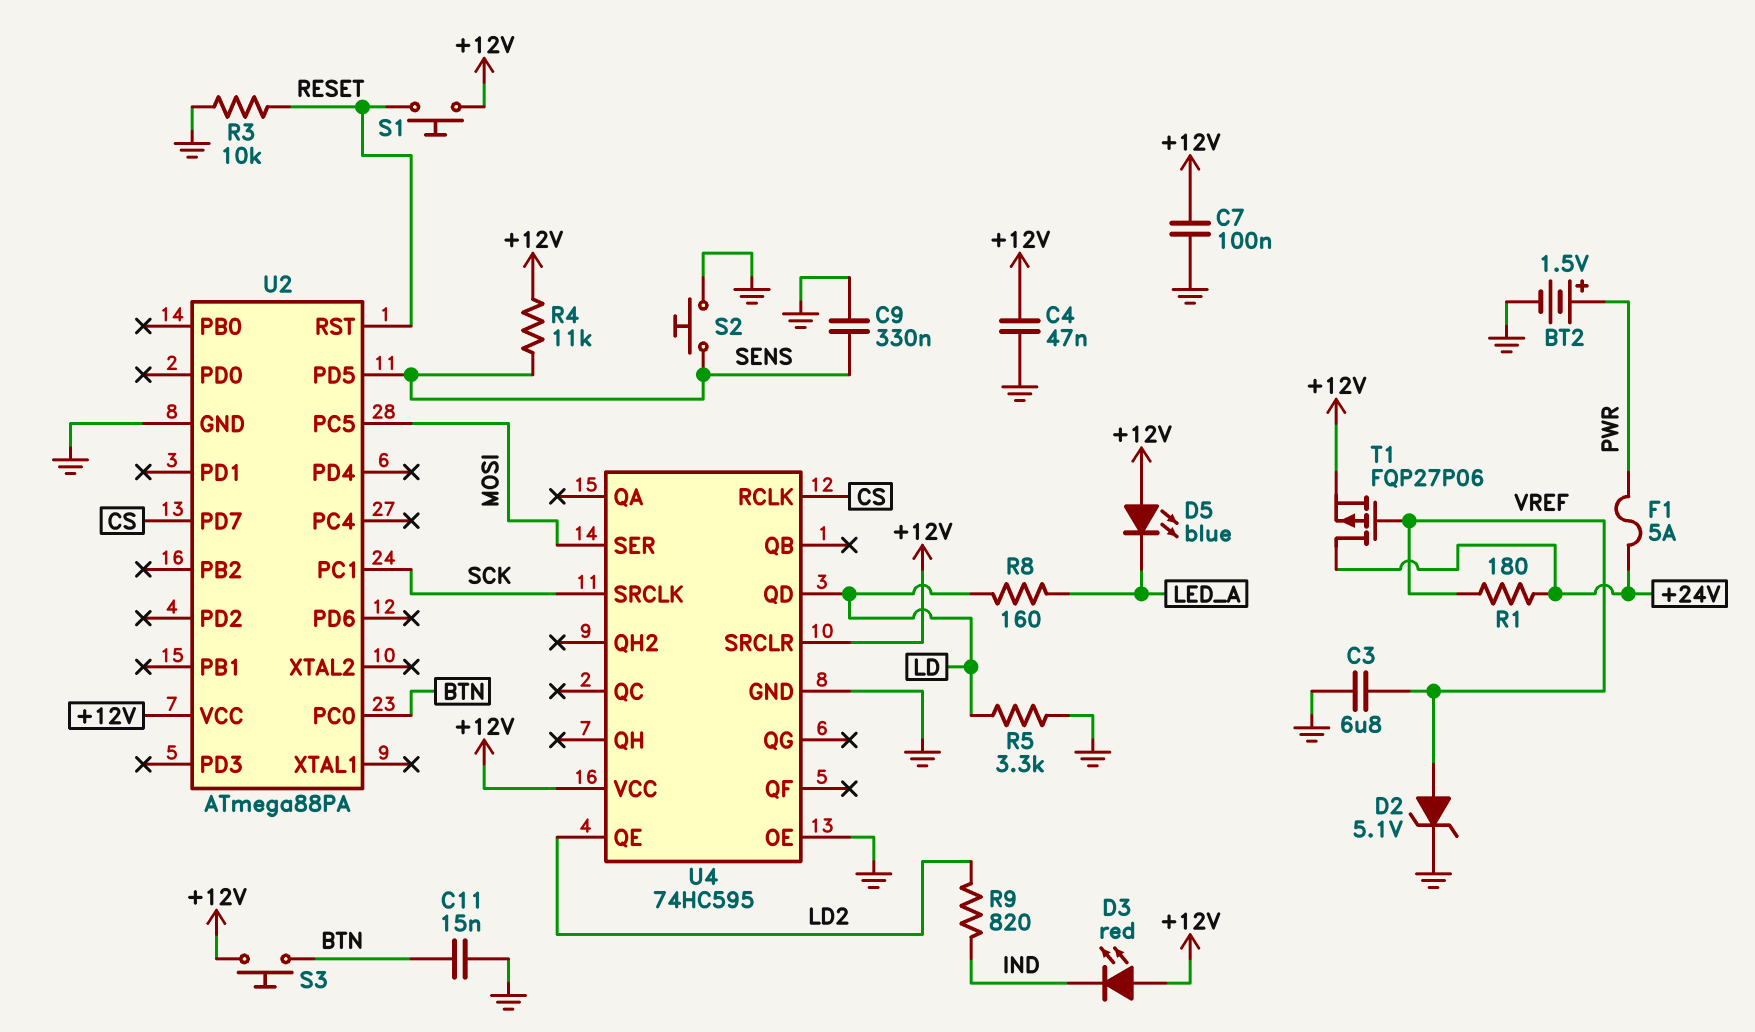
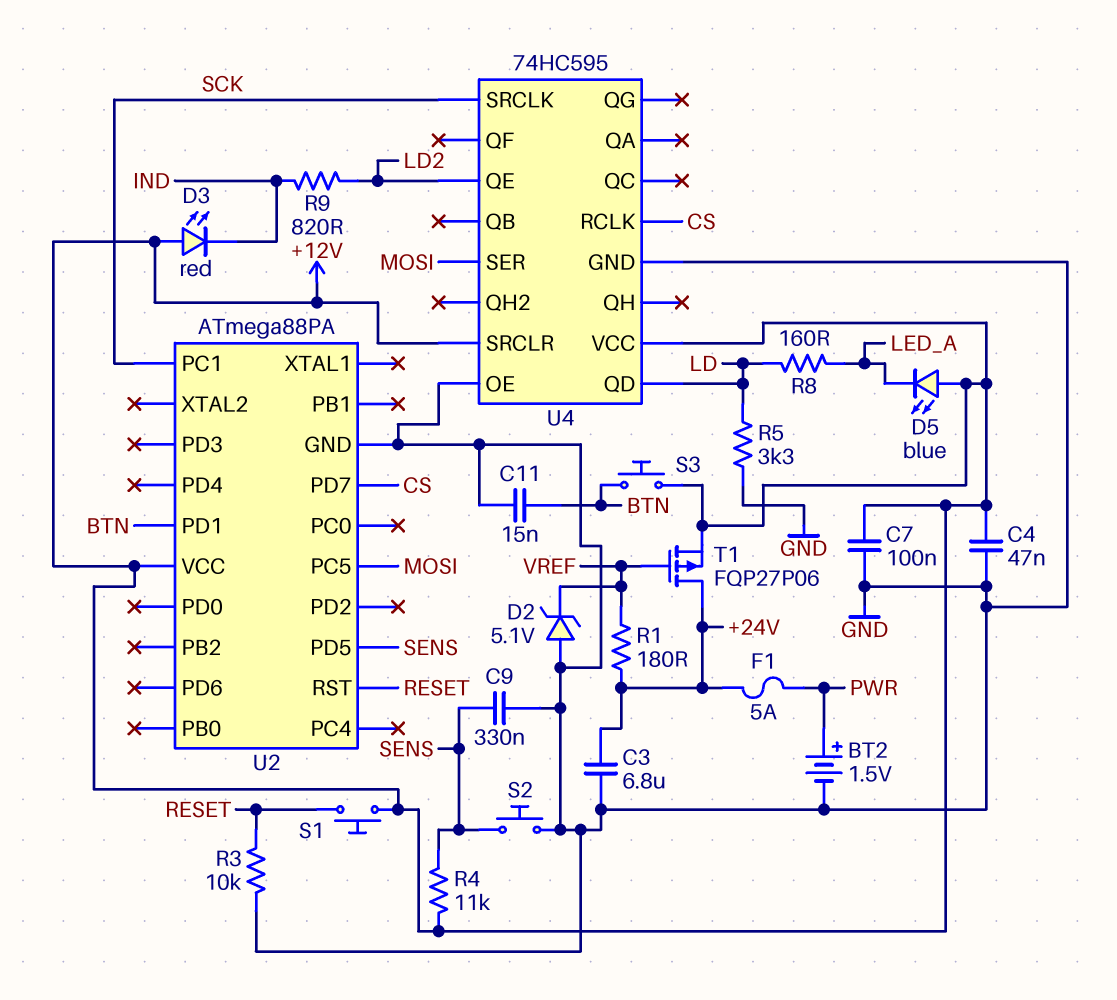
C3: 6.8uF (GND, VREF) -> 6.8uF (+24V, GND)
D2: zener 5.1V (A VREF, K GND) -> zener 5.1V (A GND, K VREF)
U2 pin PC0: BTN -> none
U2 pin PD1: none -> BTN

